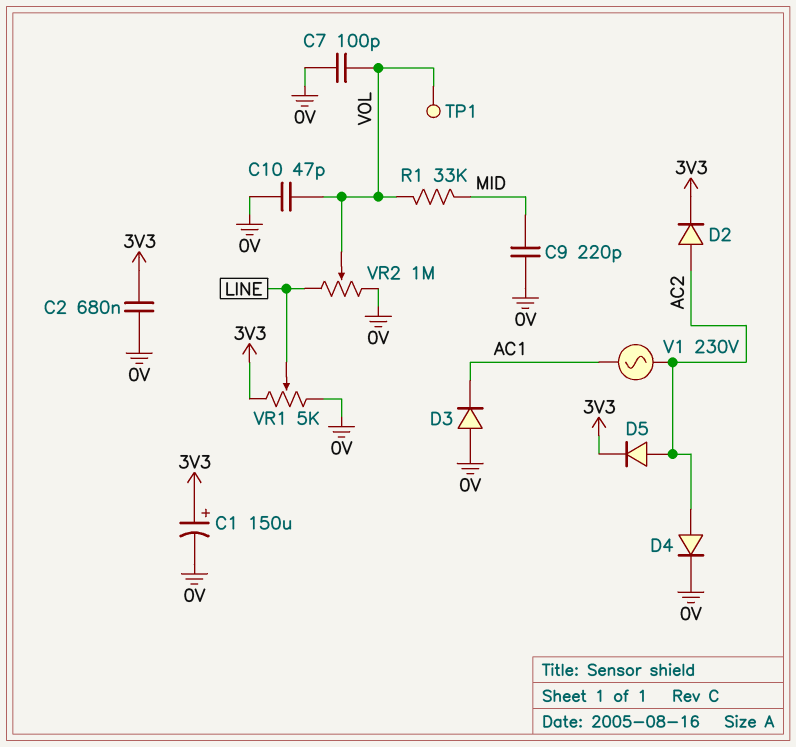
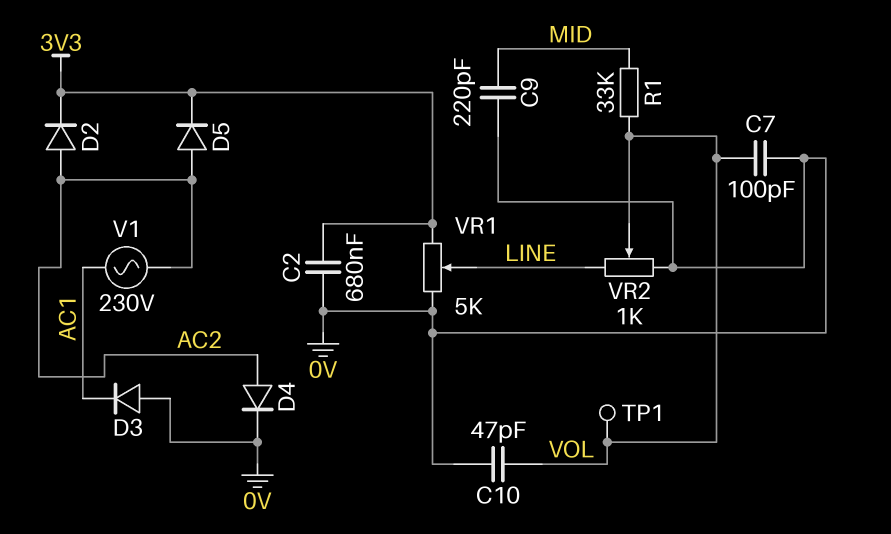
C1: 150uF (plus 3V3, minus 0V) -> none
VR2: 1M (0V, LINE, wiper VOL) -> 1k (0V, LINE, wiper VOL)

